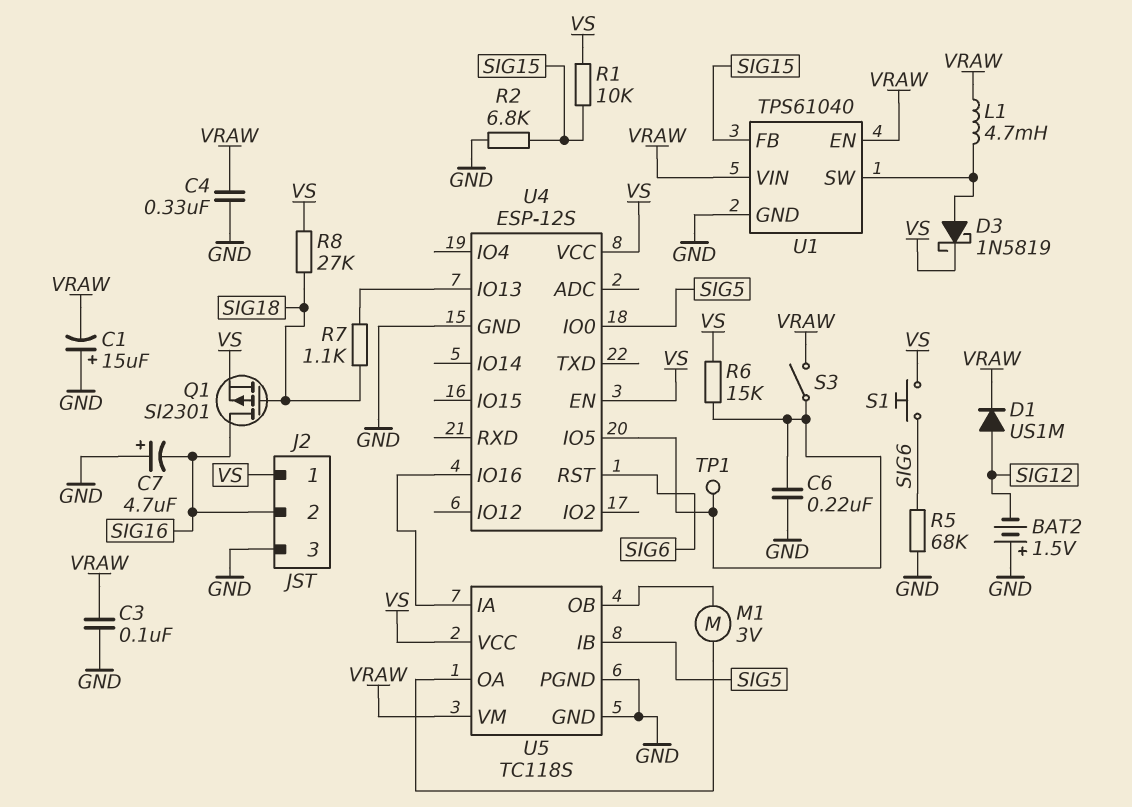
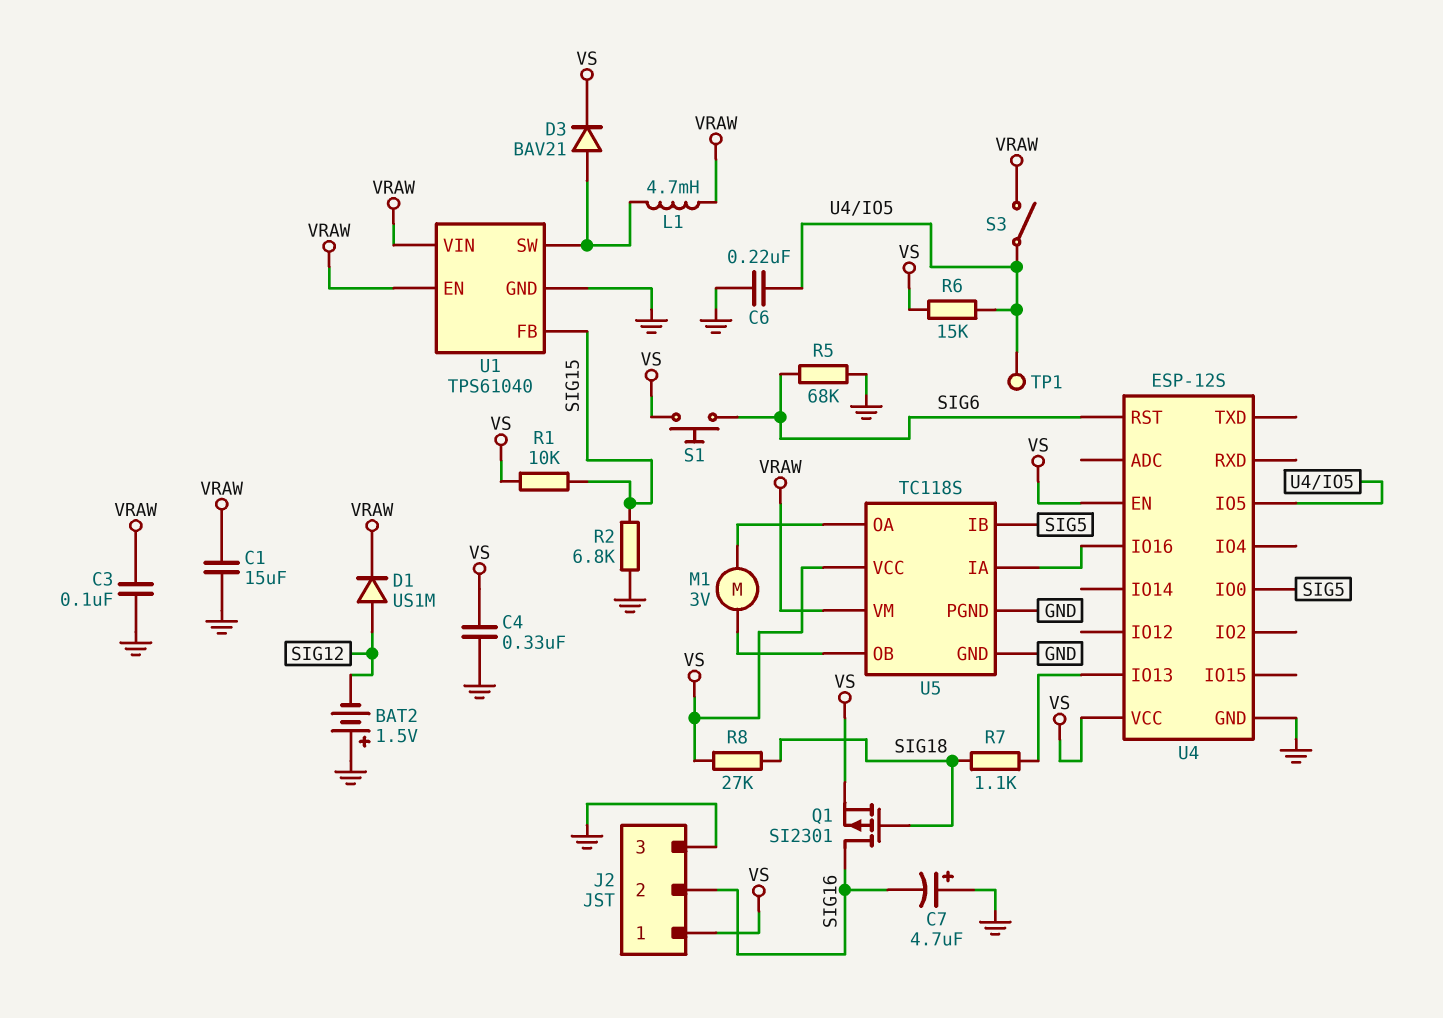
C1: 15uF (plus GND, minus VRAW) -> 15uF (GND, VRAW)
C4: 330nF (GND, VRAW) -> 330nF (GND, VS)
D3: schottky 1N5819 (A U1/SW, K VS) -> diode BAV21 (A U1/SW, K VS)

